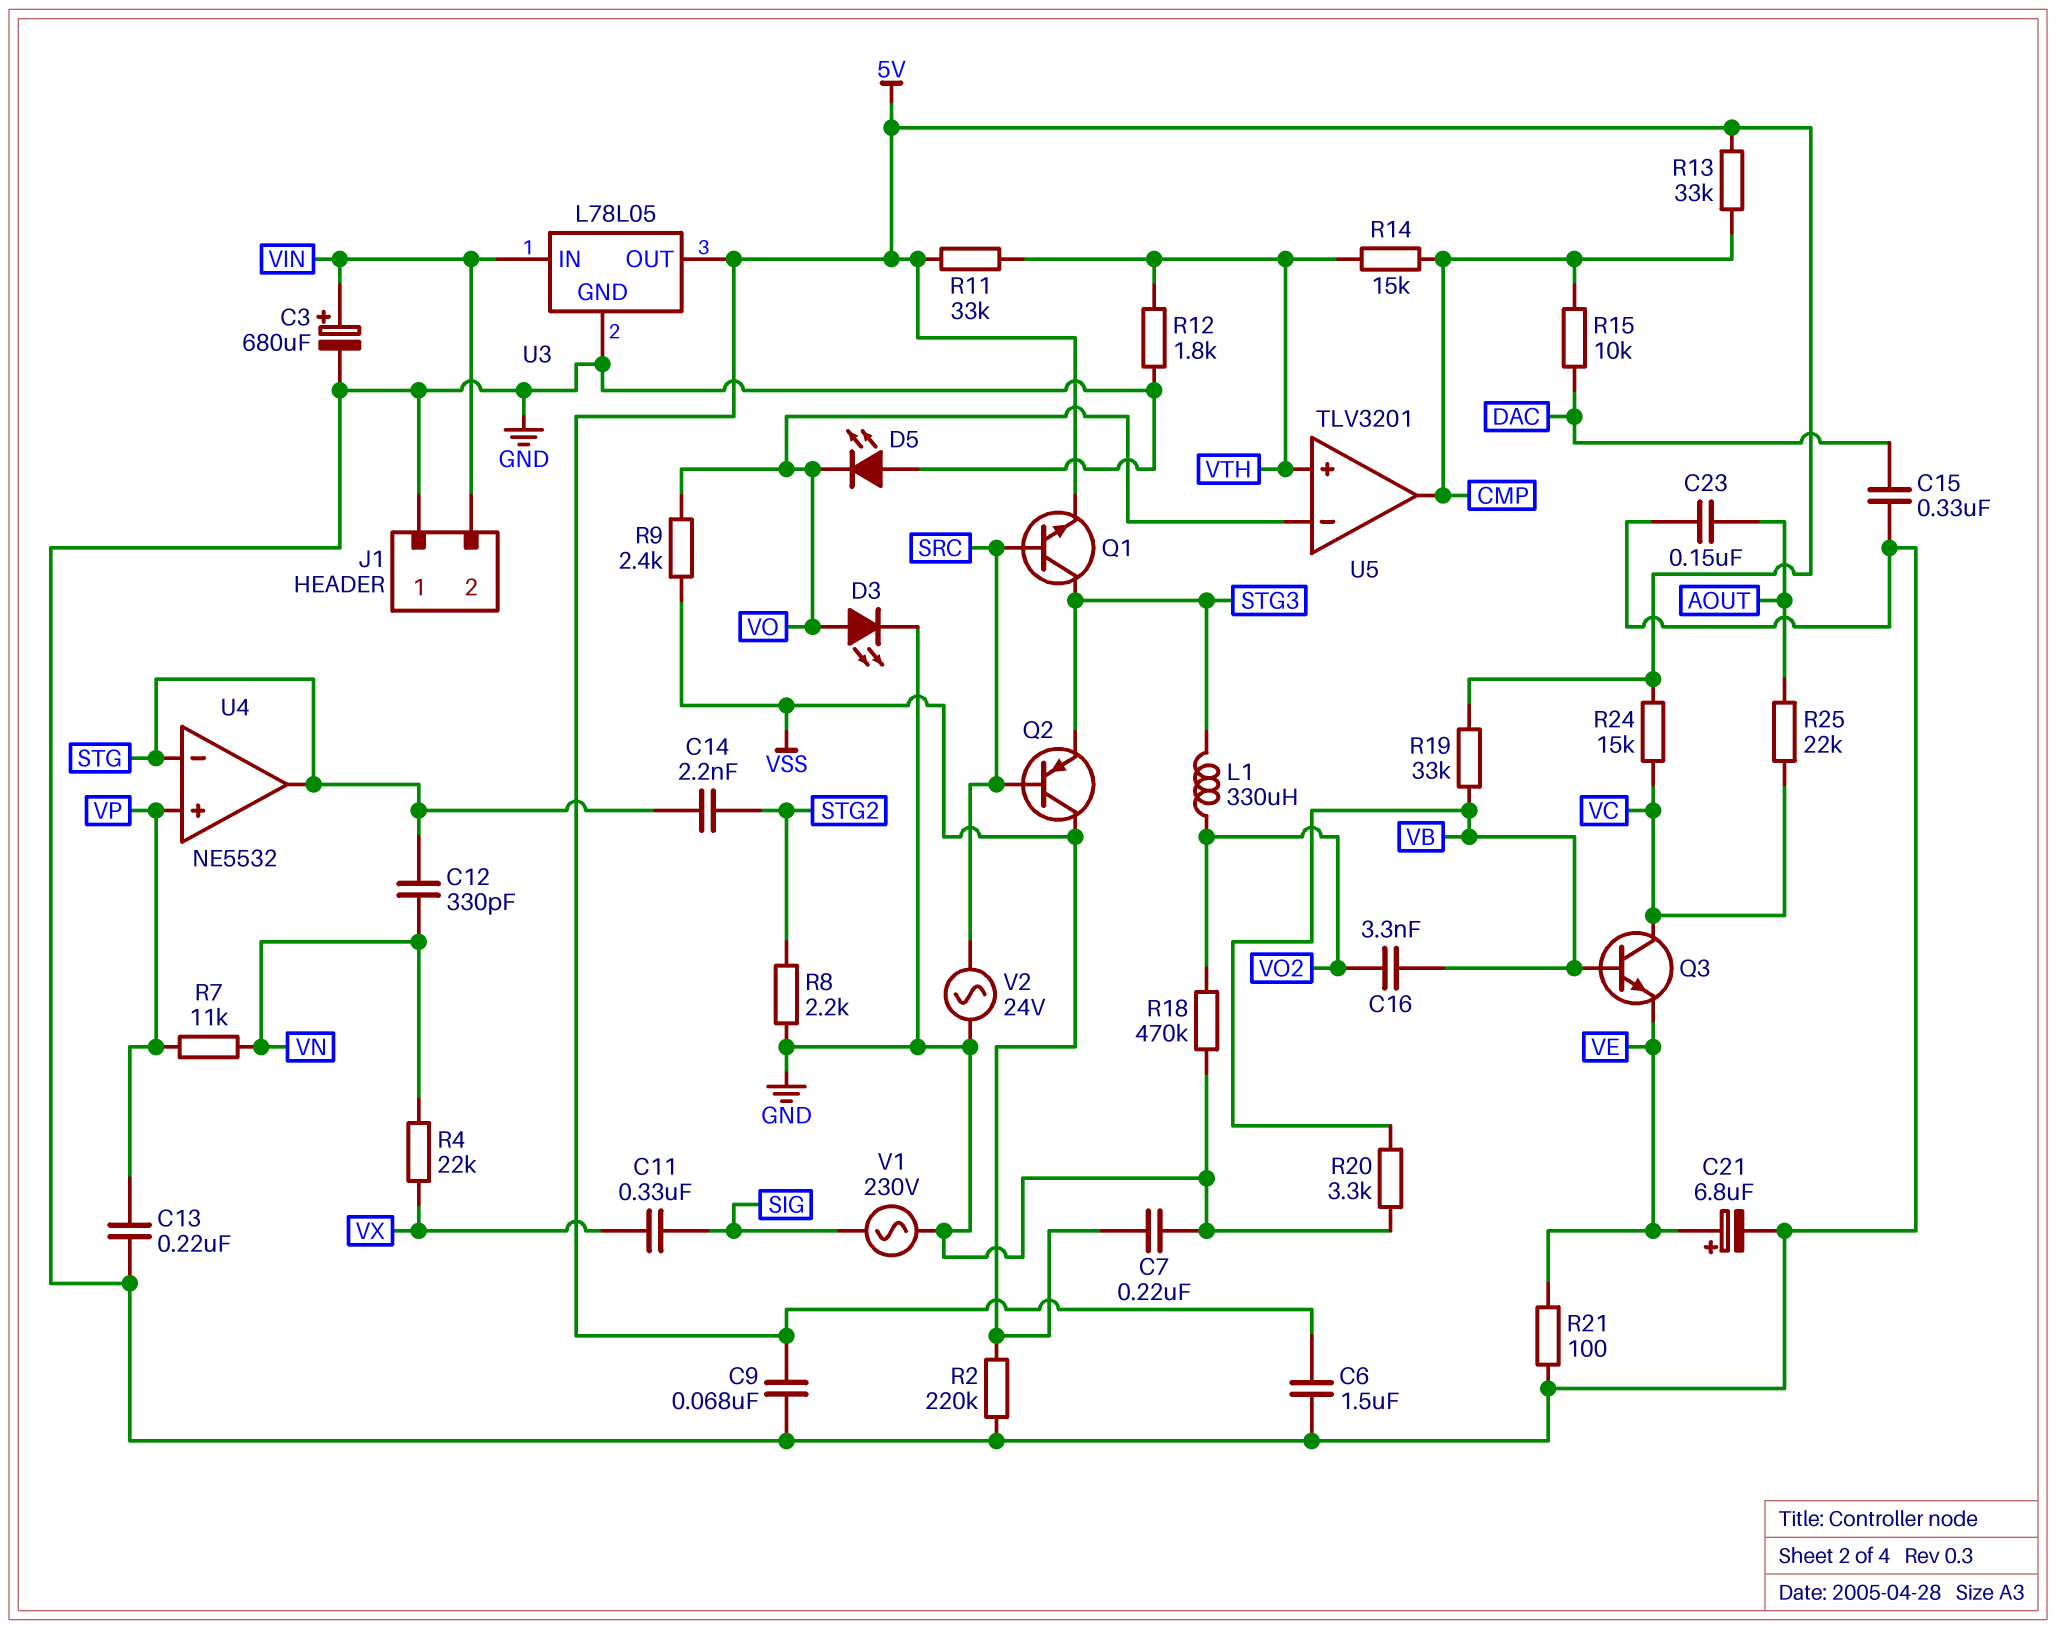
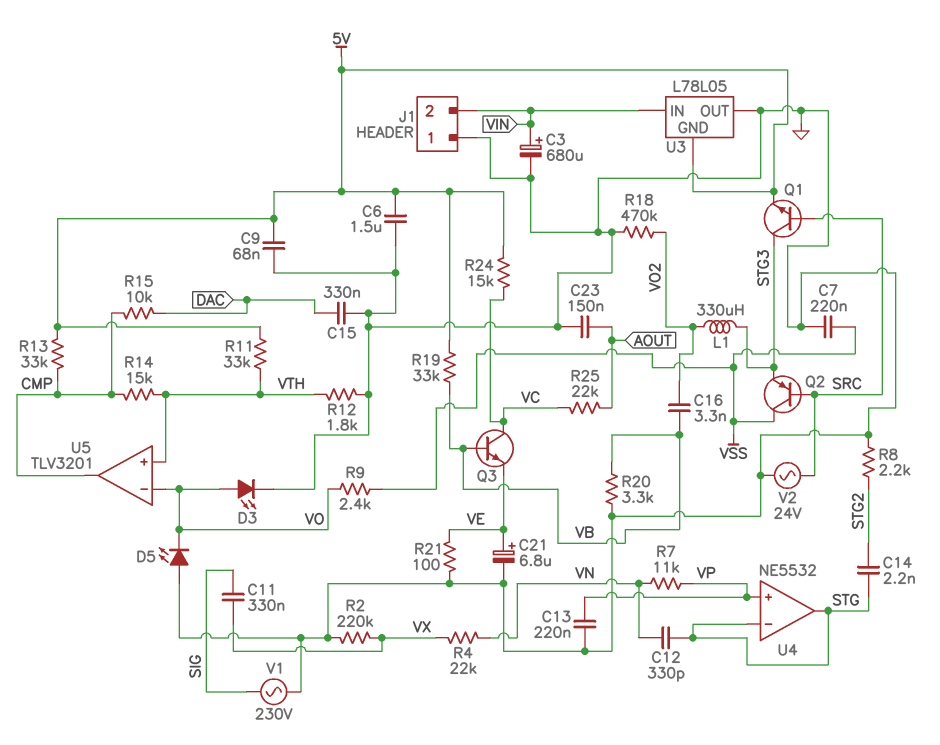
R2: 220k (GND, VSS) -> 220k (GND, VX)
U3 pin GND: GND -> 5V
U3 pin OUT: 5V -> GND

